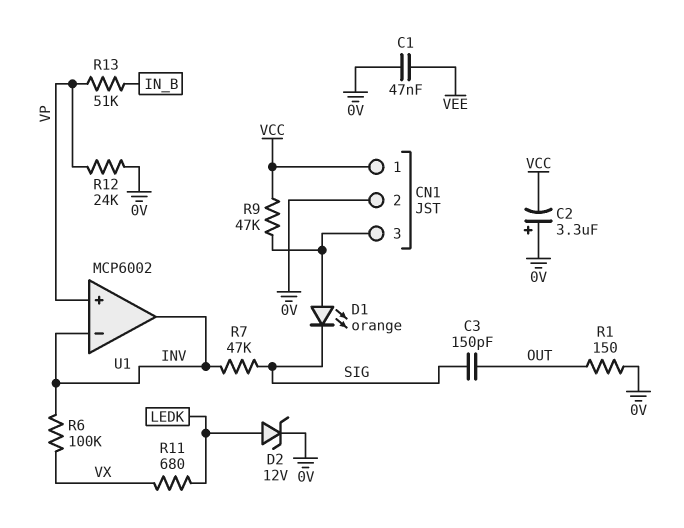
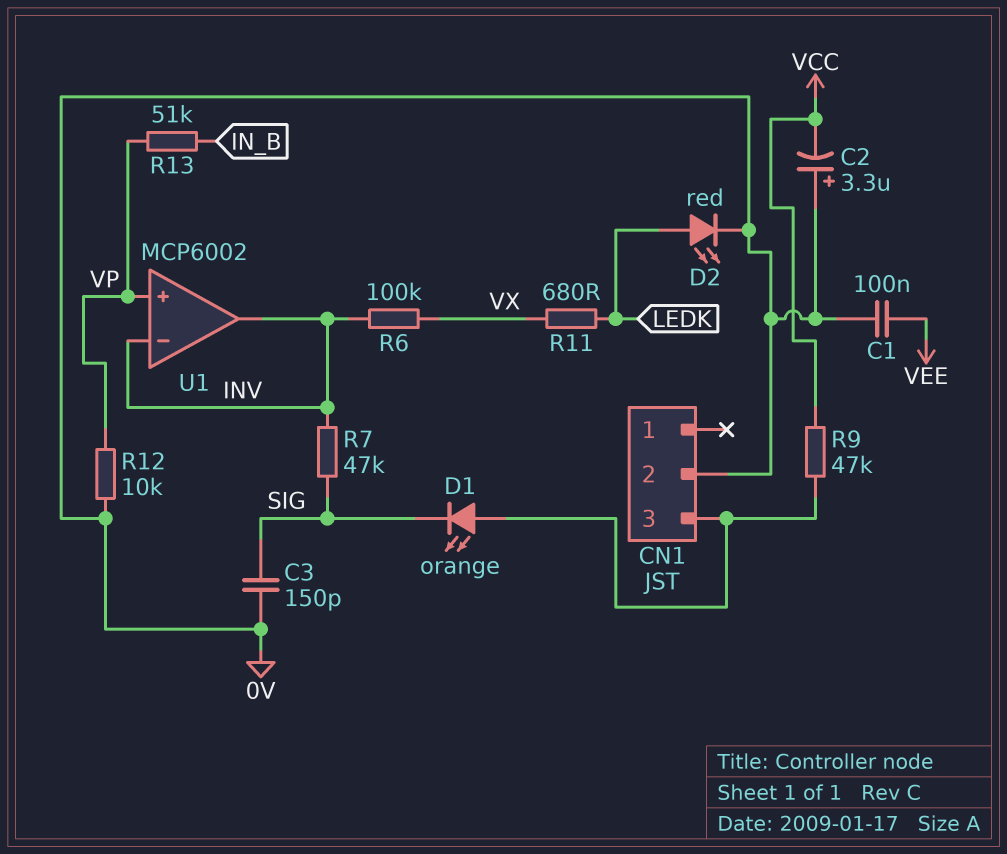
C1: 47nF (0V, VEE) -> 100nF (0V, VEE)
C3: 150pF (OUT, SIG) -> 150pF (0V, SIG)
CN1 pin 1: VCC -> none
D2: zener 12V (A LEDK, K 0V) -> LED red (A LEDK, K 0V)
R1: 150 (0V, OUT) -> none
R12: 24k (0V, VP) -> 10k (0V, VP)

